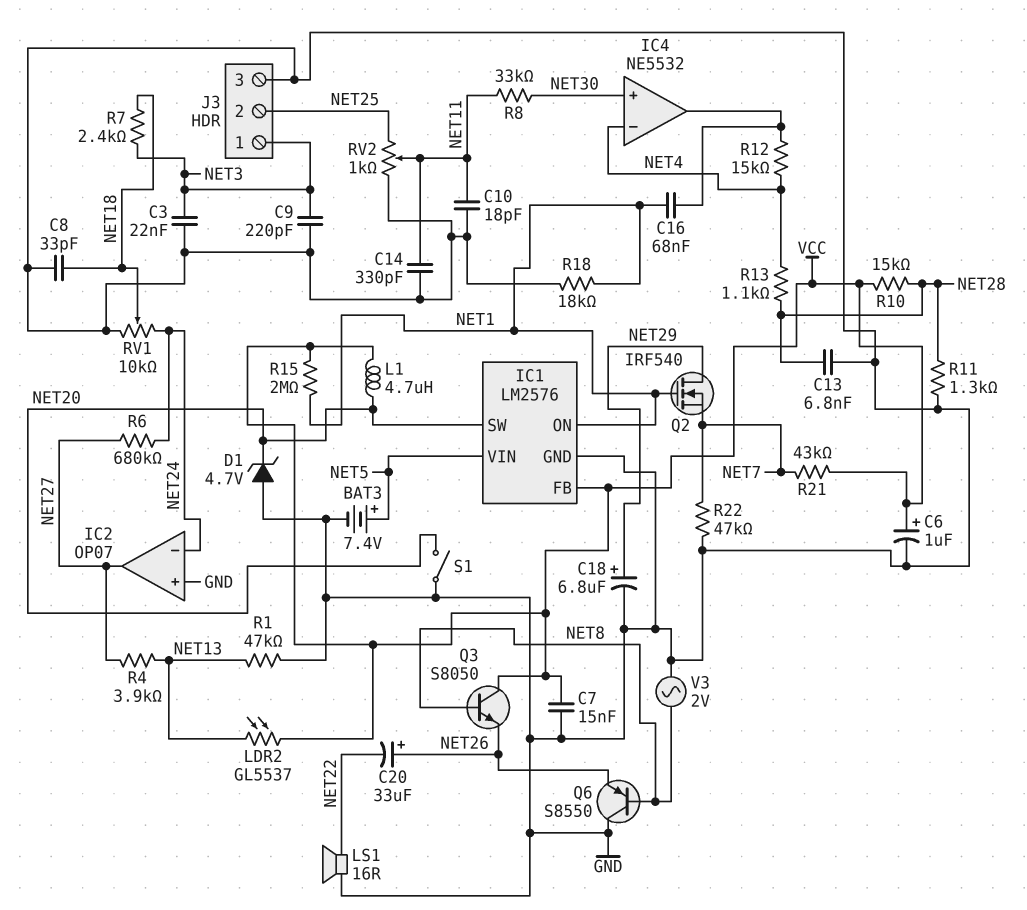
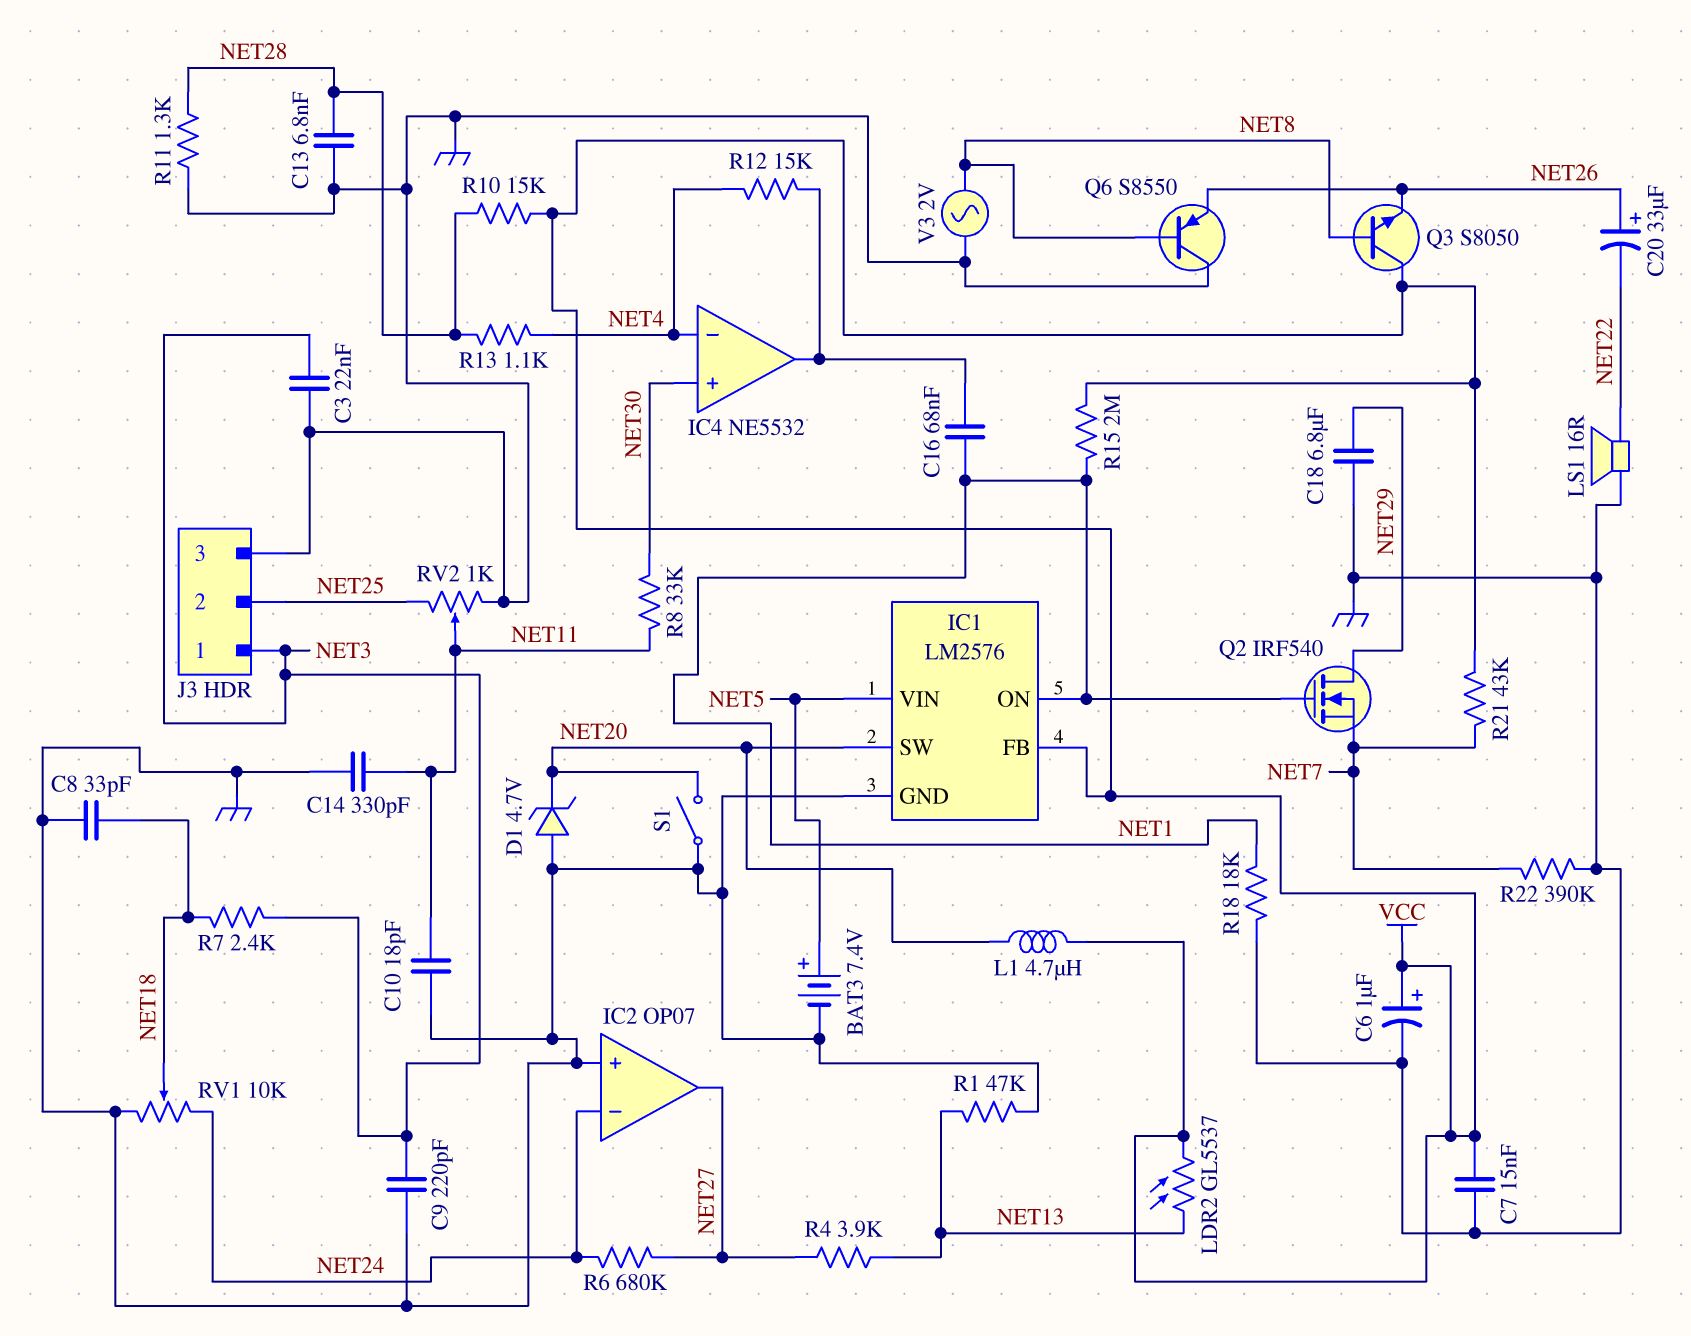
C18: 6.8uF (plus NET29, minus GND) -> 6.8uF (GND, NET29)
R22: 47k (GND, NET7) -> 390k (GND, NET7)

